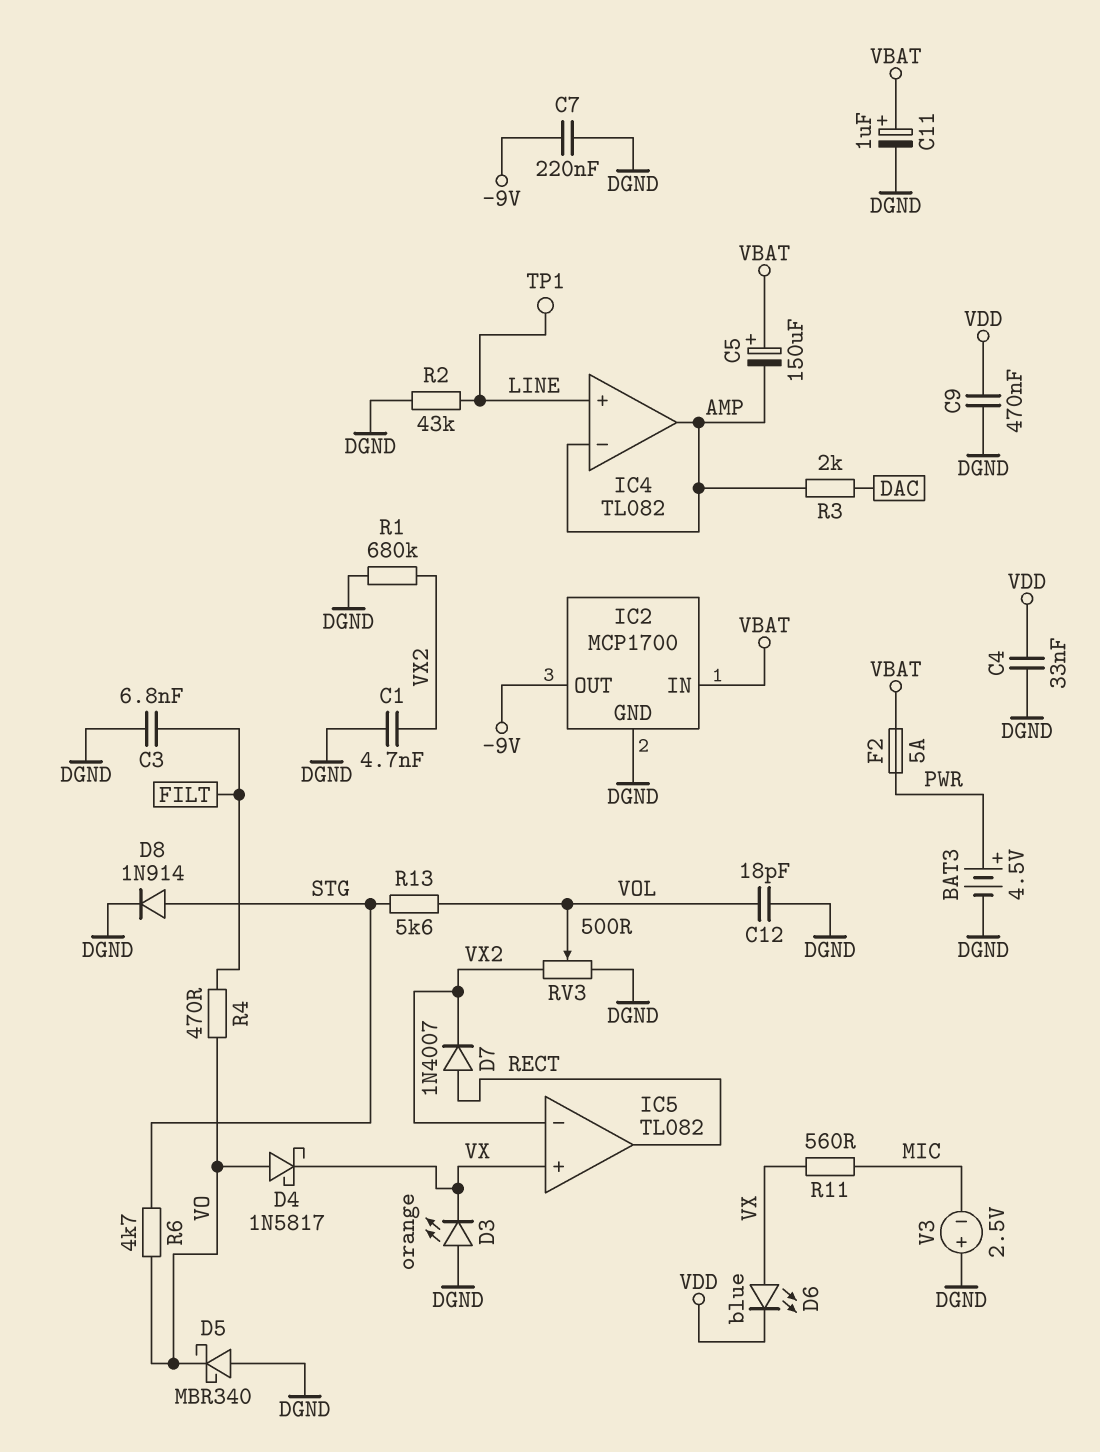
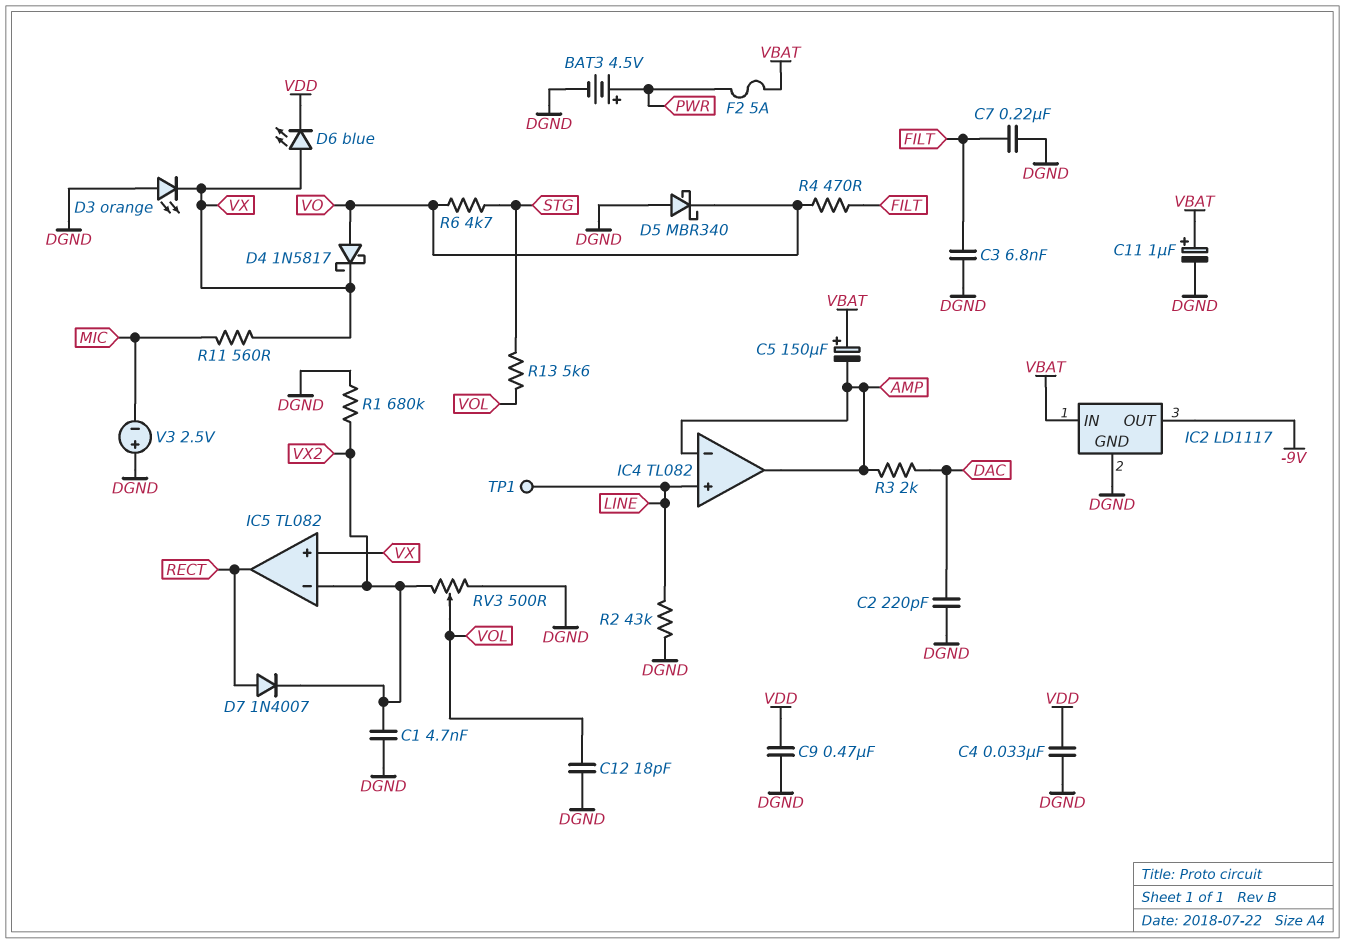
C2: none -> 220pF (DAC, DGND)
C7: 220nF (-9V, DGND) -> 220nF (DGND, FILT)
D8: diode 1N914 (A STG, K DGND) -> none
IC2: MCP1700 -> LD1117

